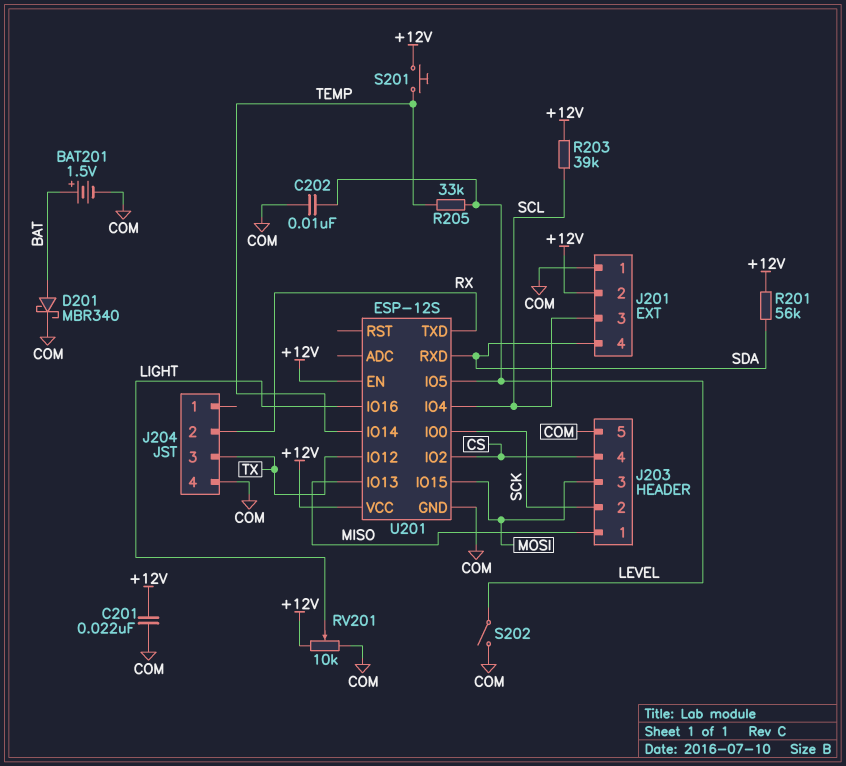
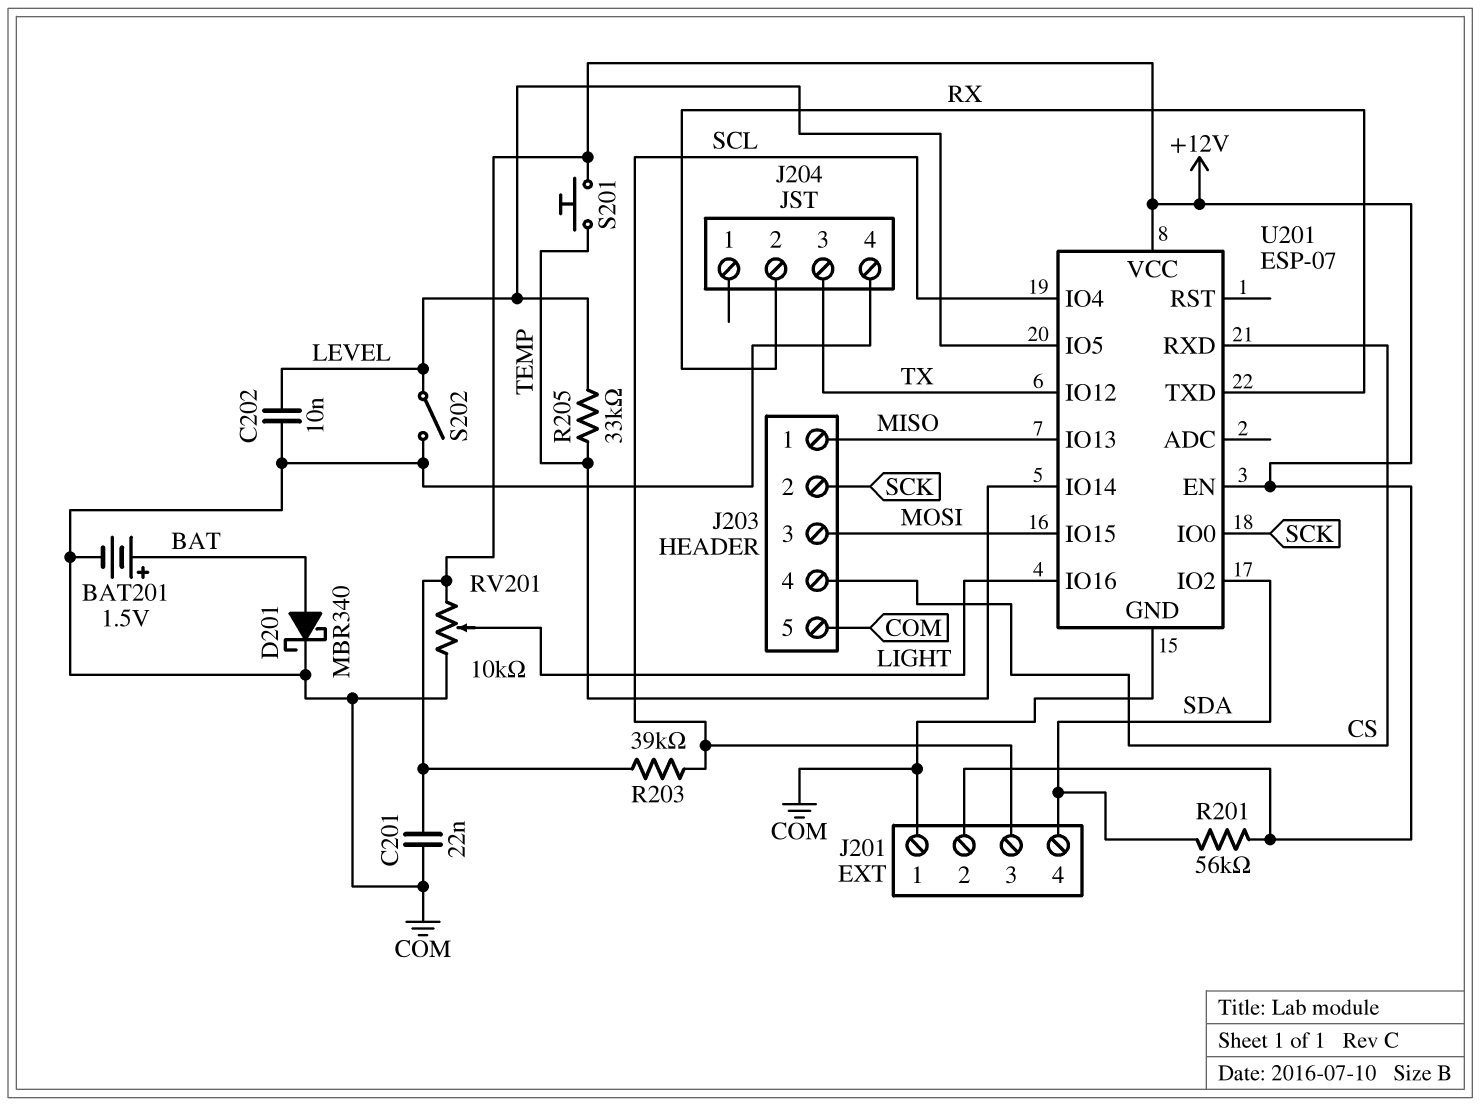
U201: ESP-12S -> ESP-07
U201 pin IO2: CS -> SDA
U201 pin RXD: SDA -> CS

